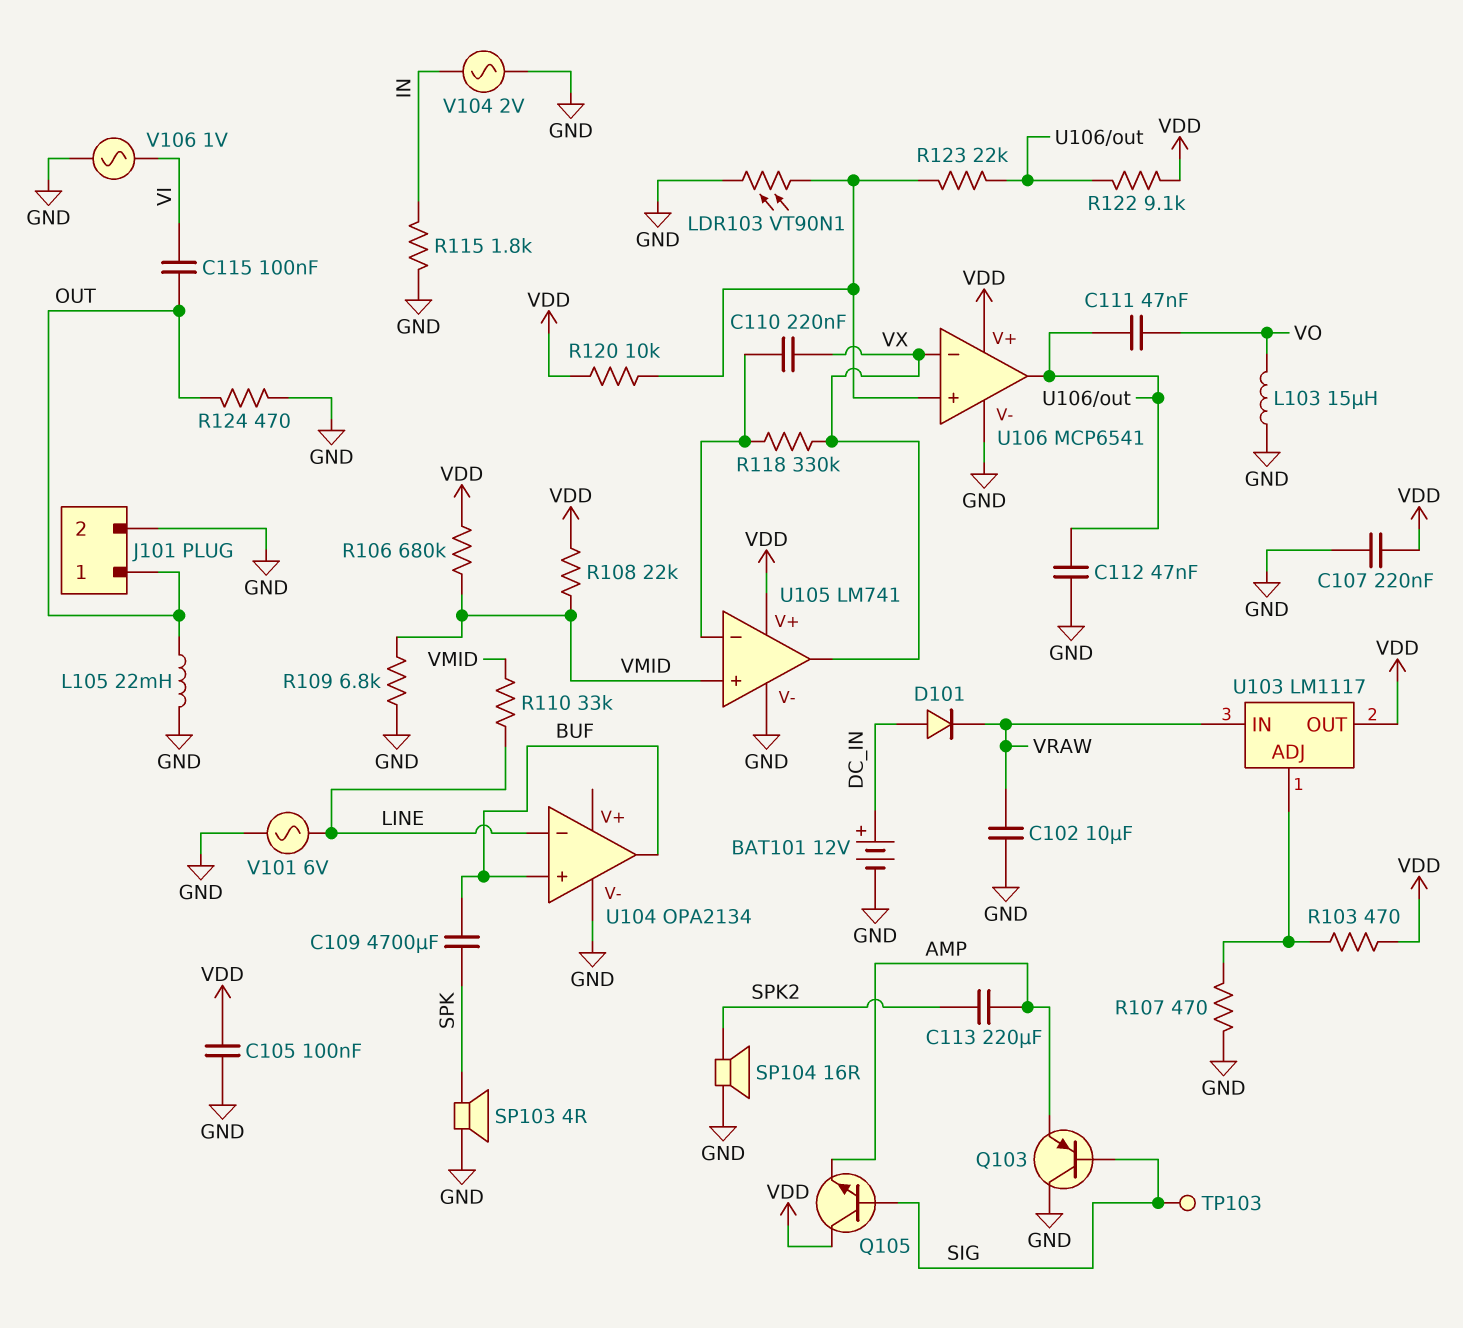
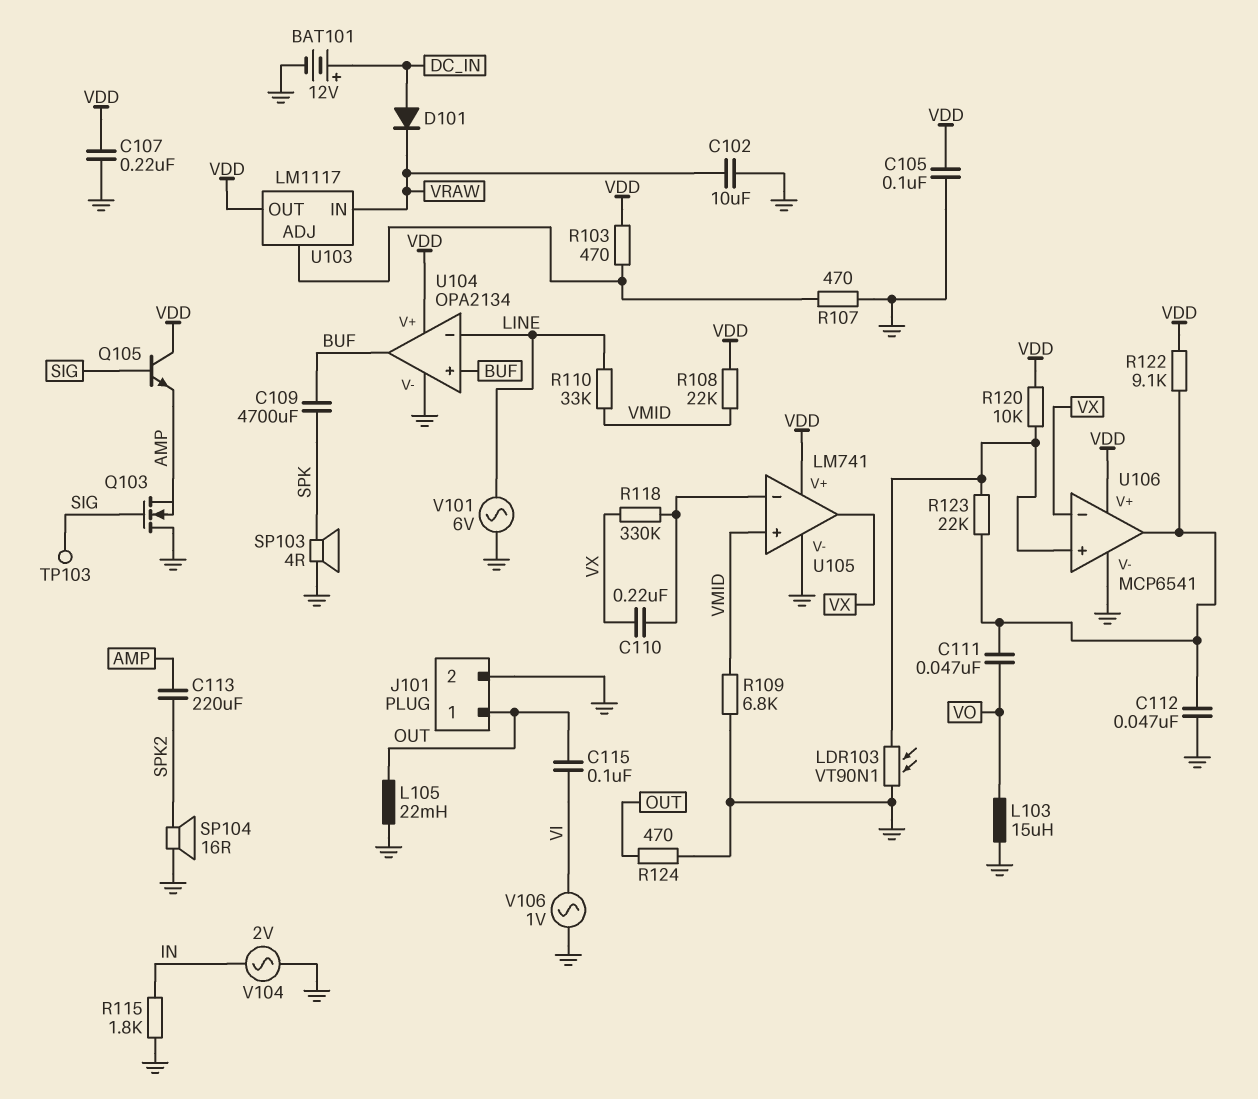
Q103: PNP (B SIG, C GND, E AMP) -> NMOS (G SIG, D GND, S AMP)
R106: 680k (VDD, VMID) -> none
U104 pin V+: none -> VDD

